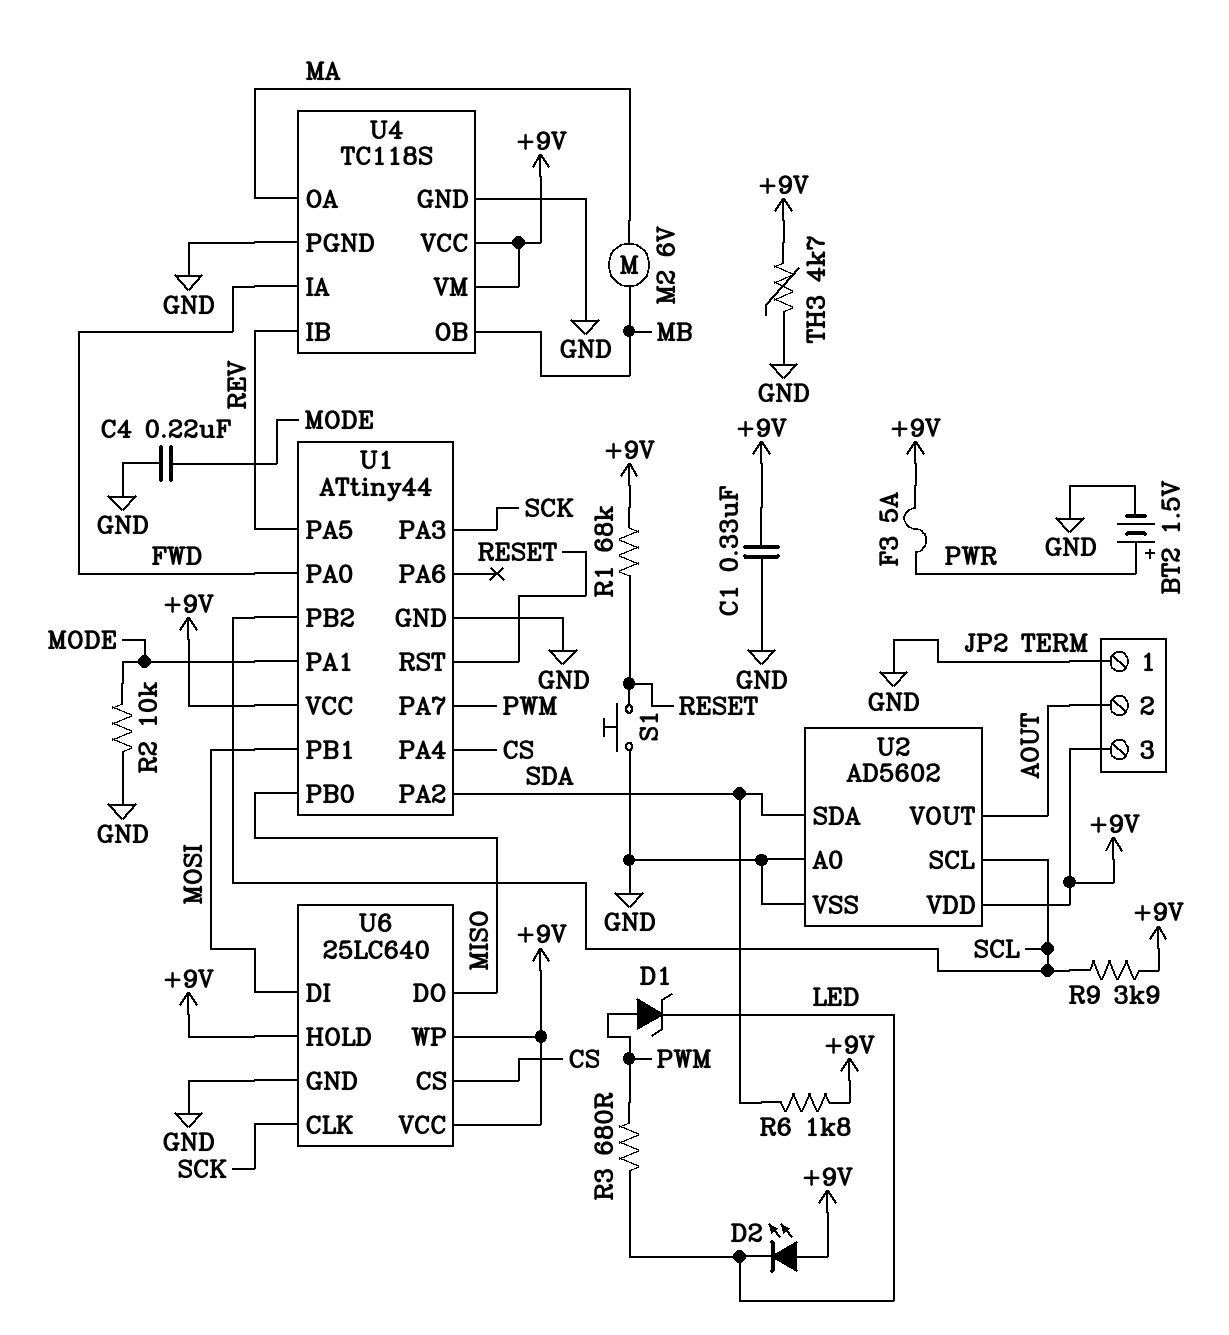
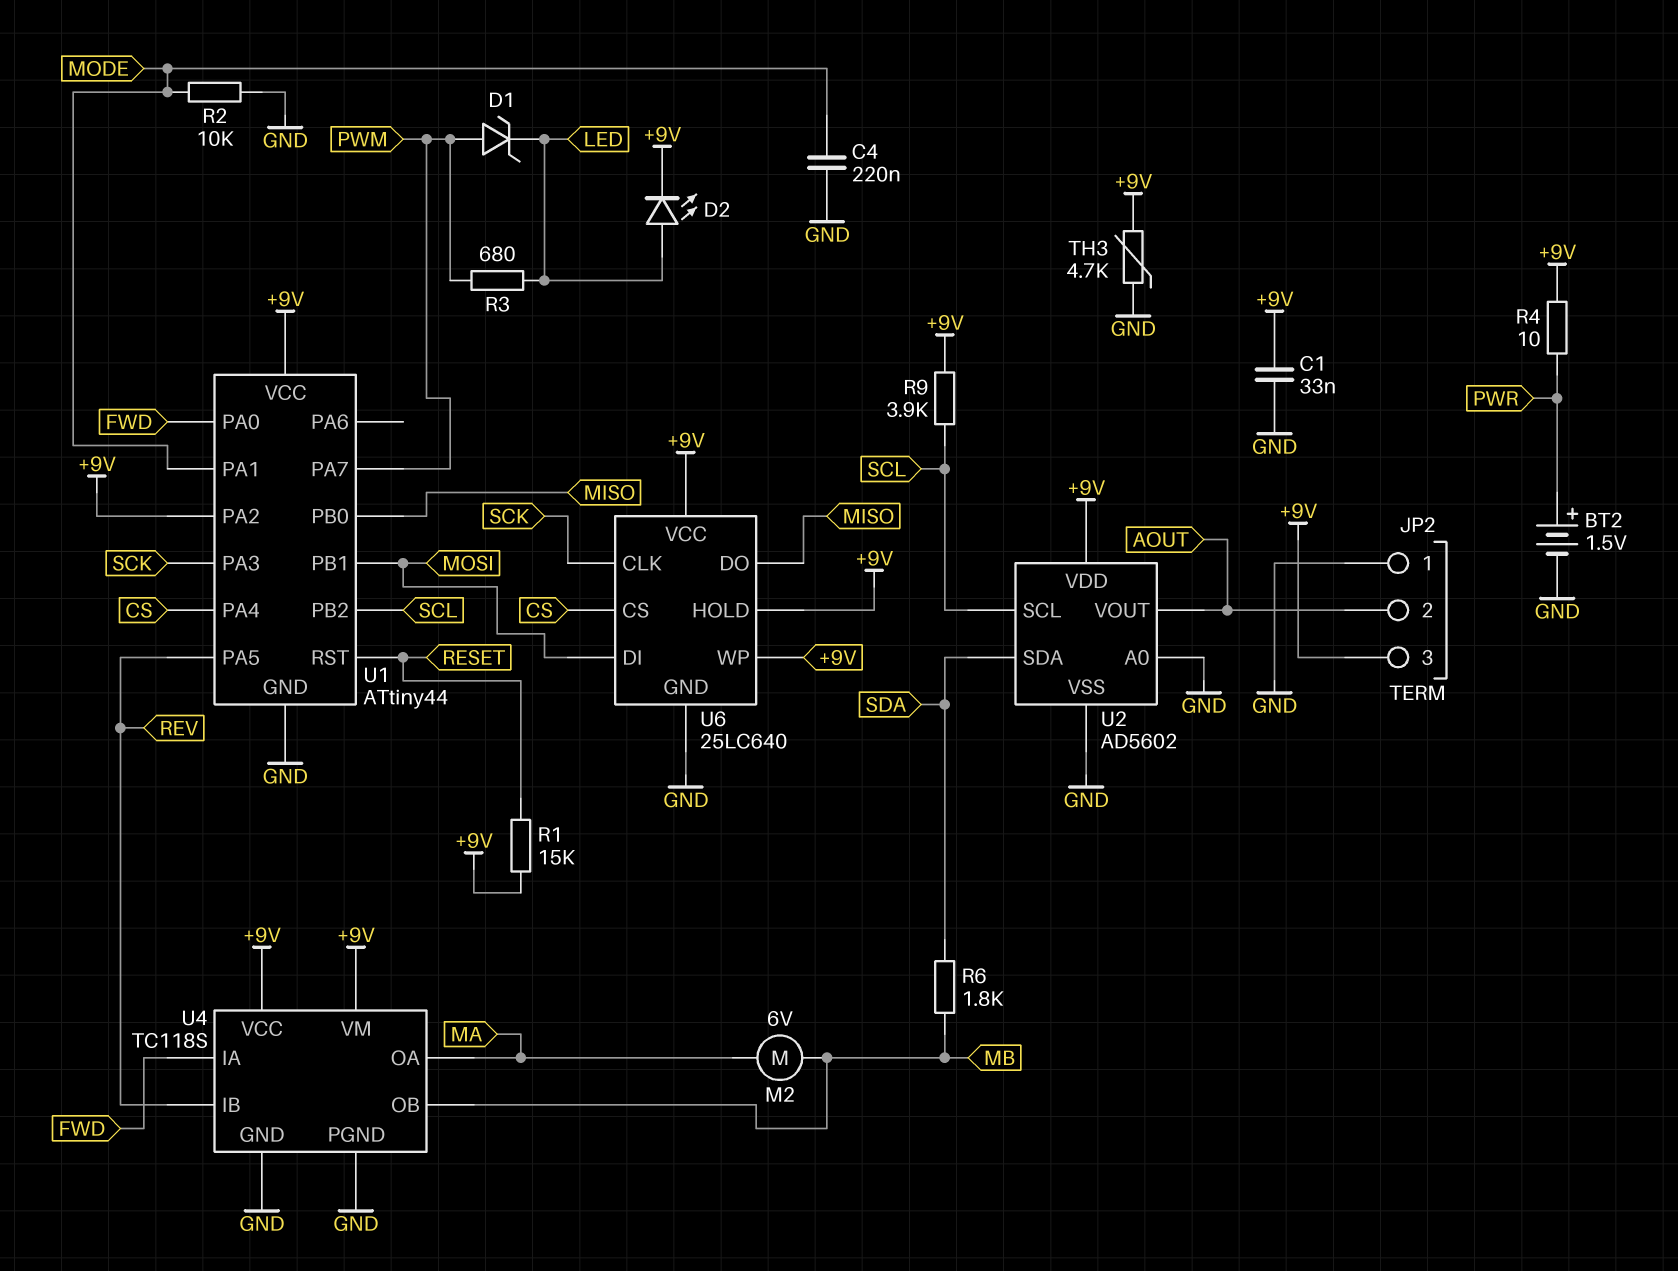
C1: 330nF (+9V, GND) -> 33nF (+9V, GND)
D2: LED (A +9V, K LED) -> LED (A LED, K +9V)
F3: 5A (+9V, PWR) -> none
R1: 68k (+9V, RESET) -> 15k (+9V, RESET)
R4: none -> 10 (+9V, PWR)
R6: 1.8k (+9V, SDA) -> 1.8k (MB, SDA)
S1: button (GND, RESET) -> none
U1 pin PA2: SDA -> +9V

